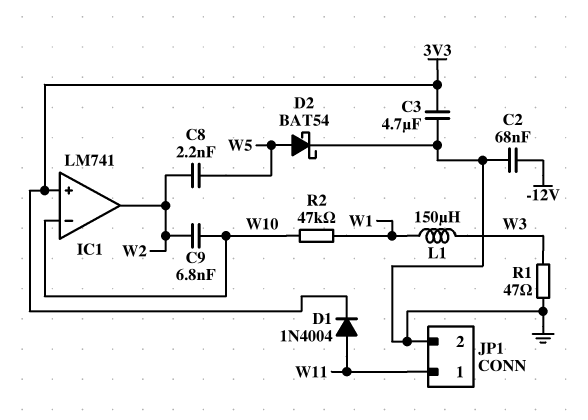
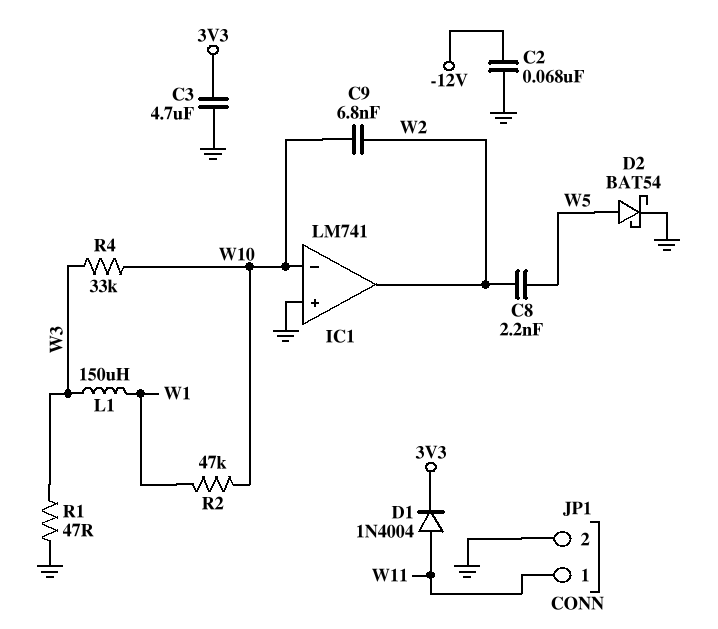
IC1 pin in+: 3V3 -> GND
R4: none -> 33k (W3, W10)

